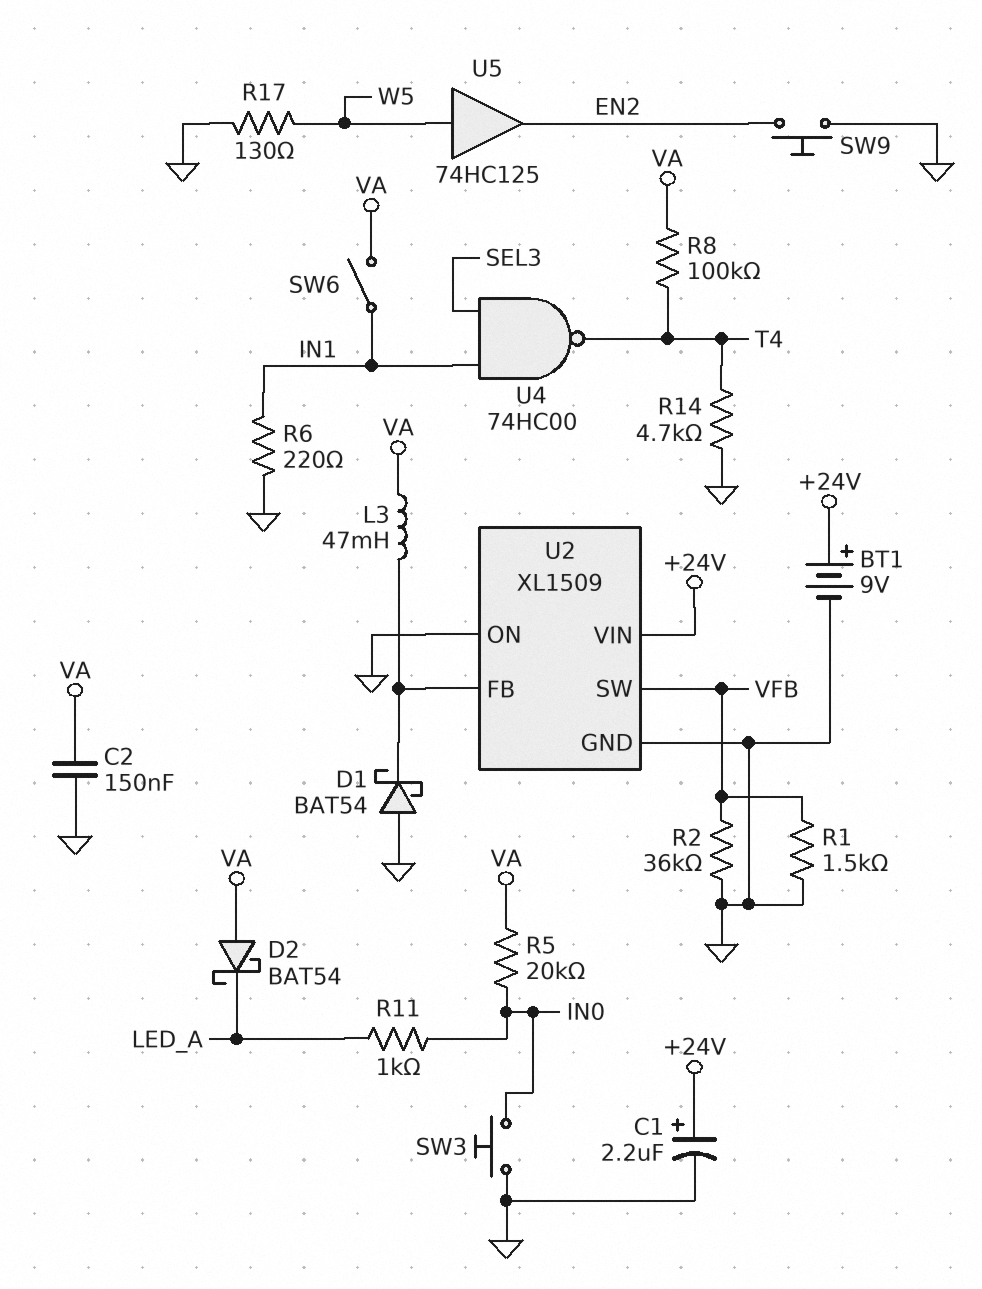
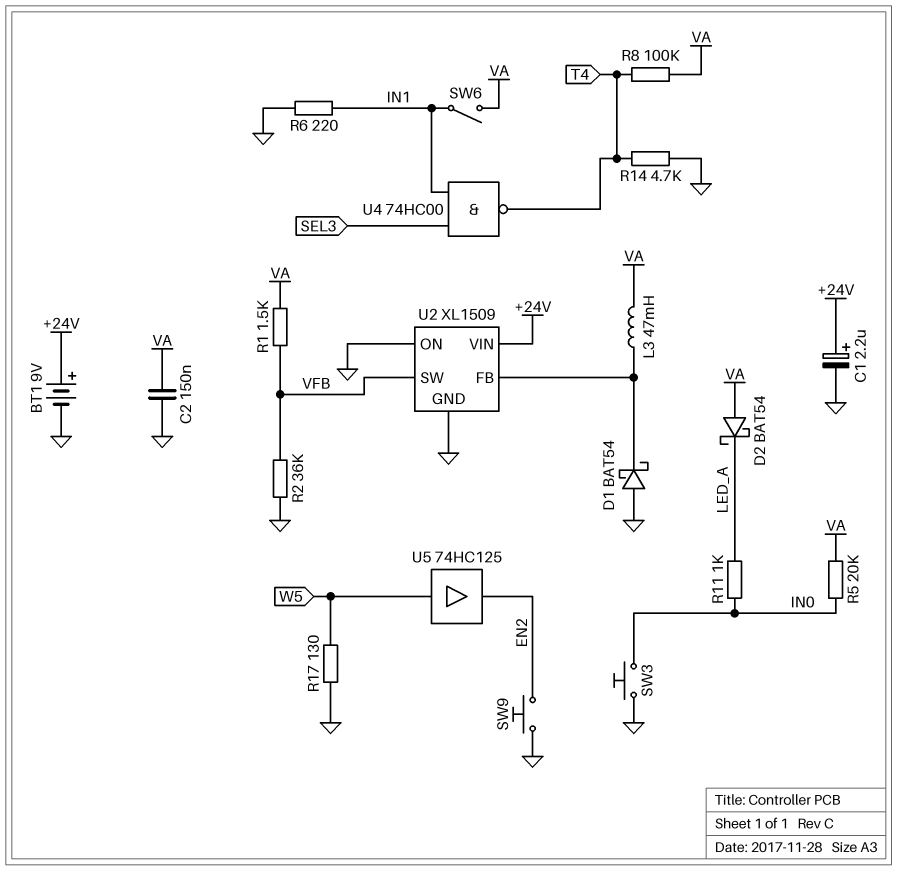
R1: 1.5k (GND, VFB) -> 1.5k (VA, VFB)

